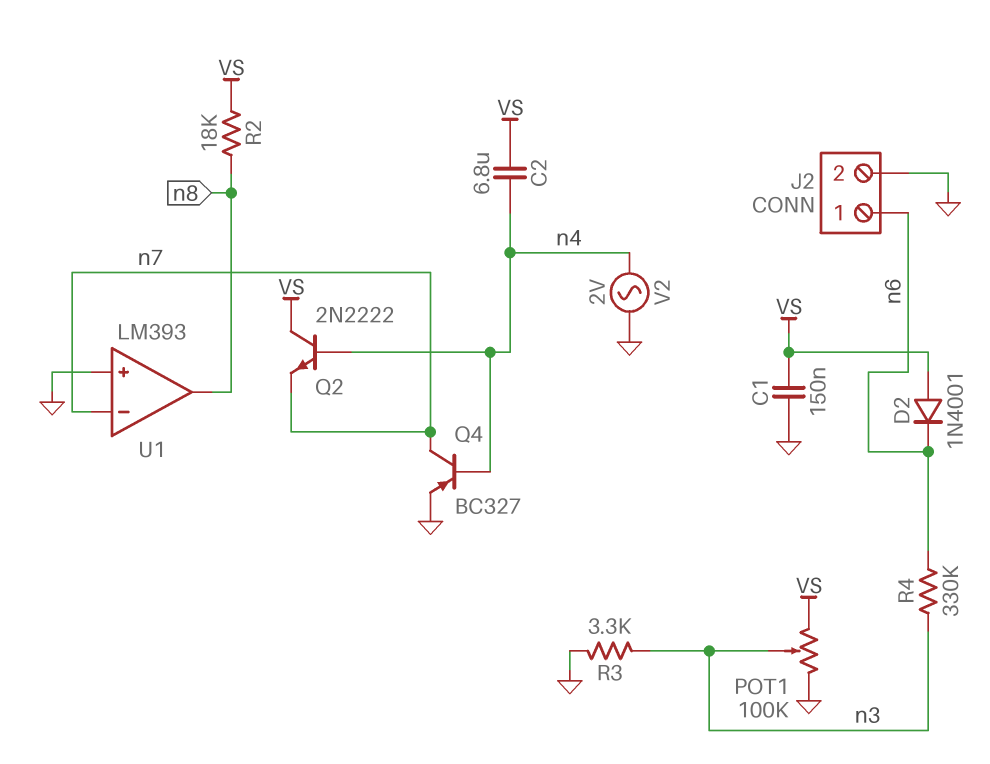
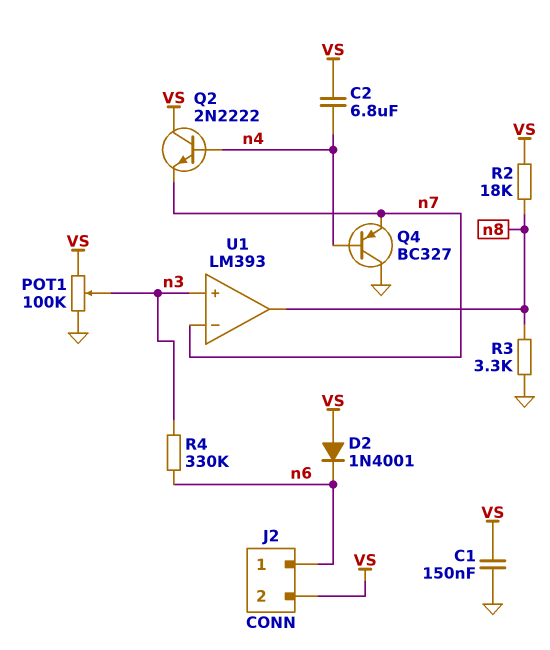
J2 pin 2: GND -> VS
Q4: PNP BC327 (B n4, C n7, E GND) -> PNP BC327 (B n4, C GND, E n7)
R3: 3.3k (GND, n3) -> 3.3k (GND, n8)
U1 pin in+: GND -> n3
V2: AC 2V (GND, n4) -> none

